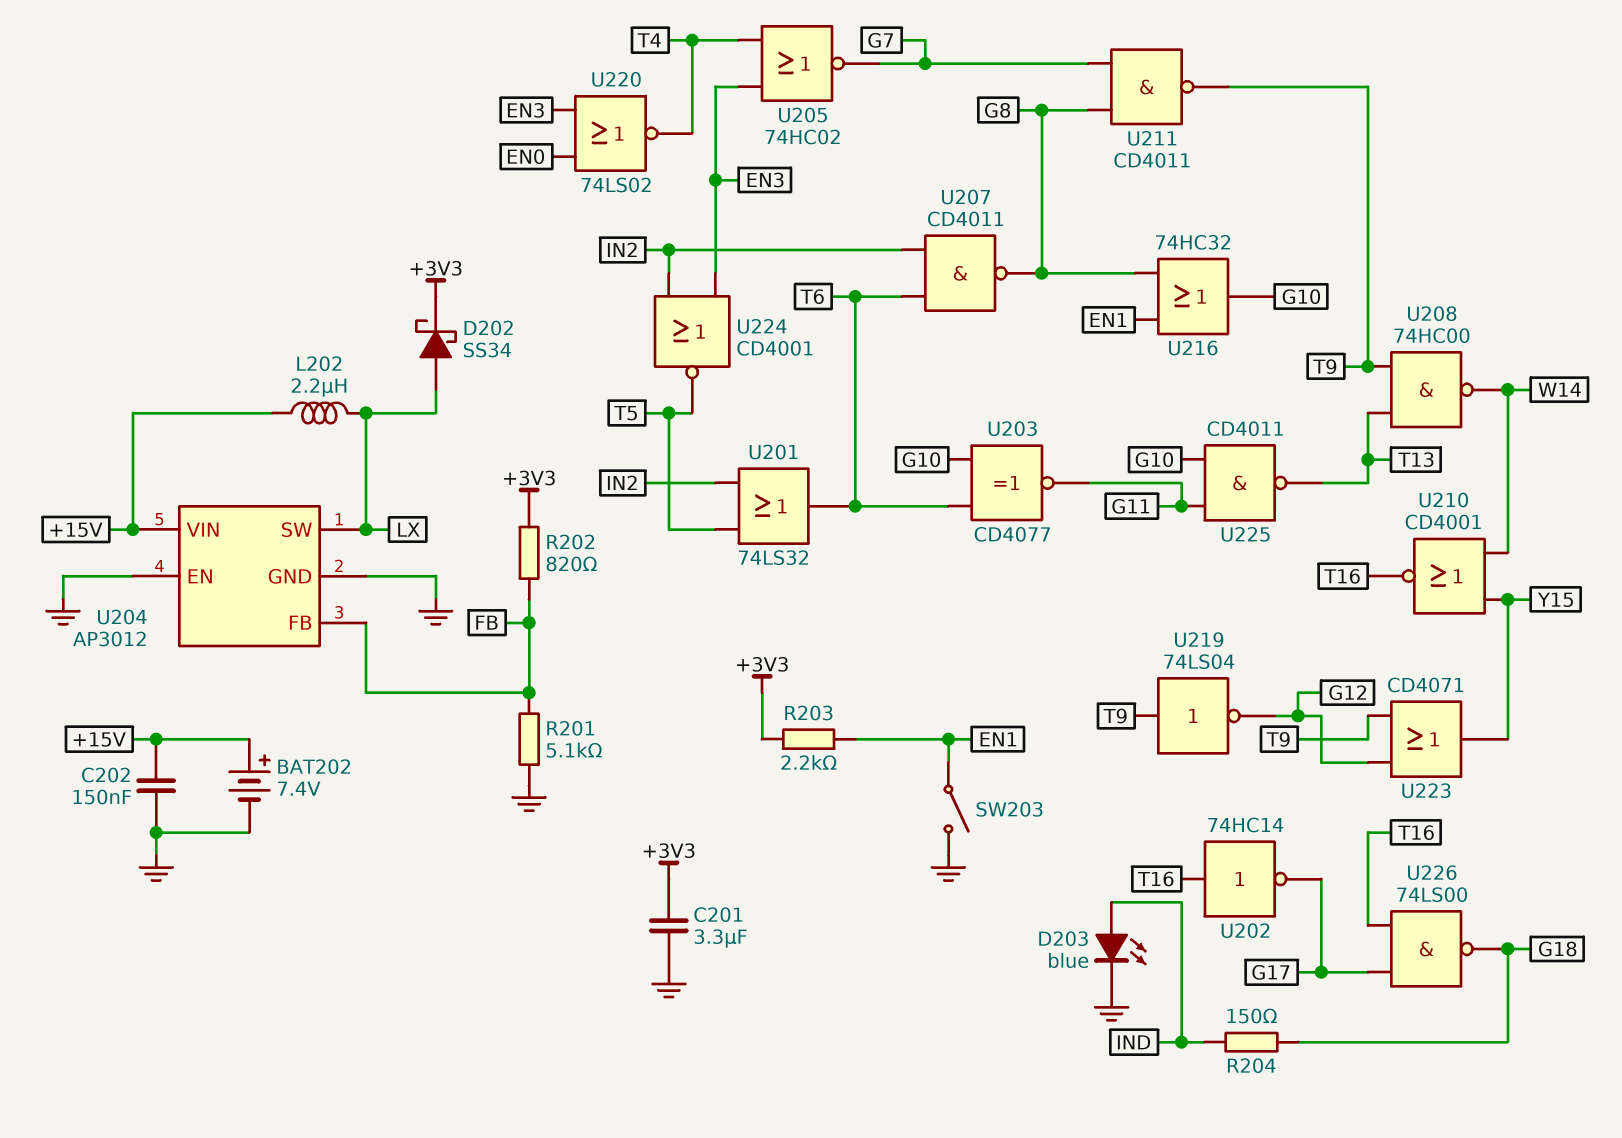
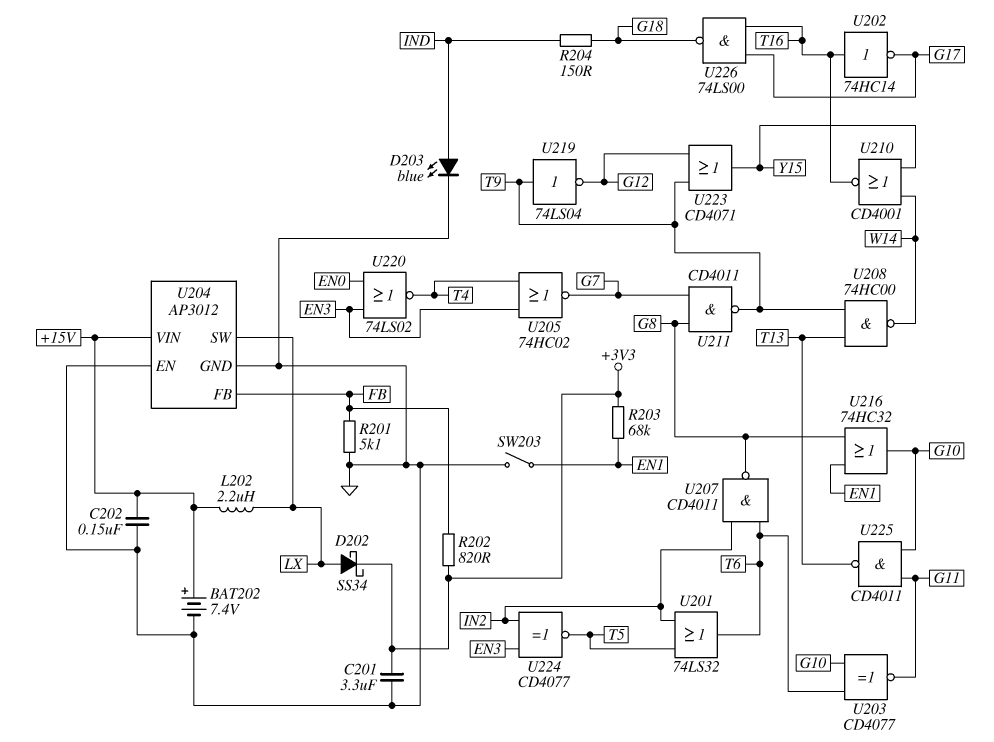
R203: 2.2k (+3V3, EN1) -> 68k (+3V3, EN1)
U224: NOR CD4001 (in EN3, in IN2, out T5) -> XNOR CD4077 (in EN3, in IN2, out T5)

